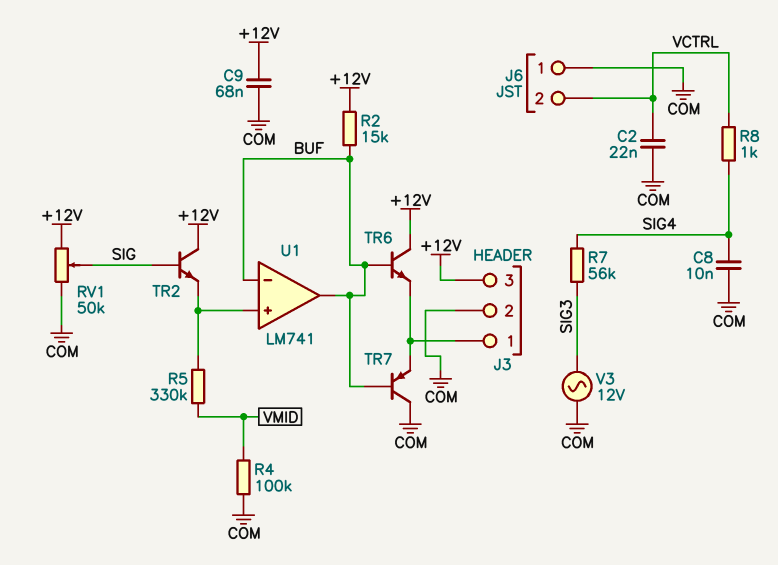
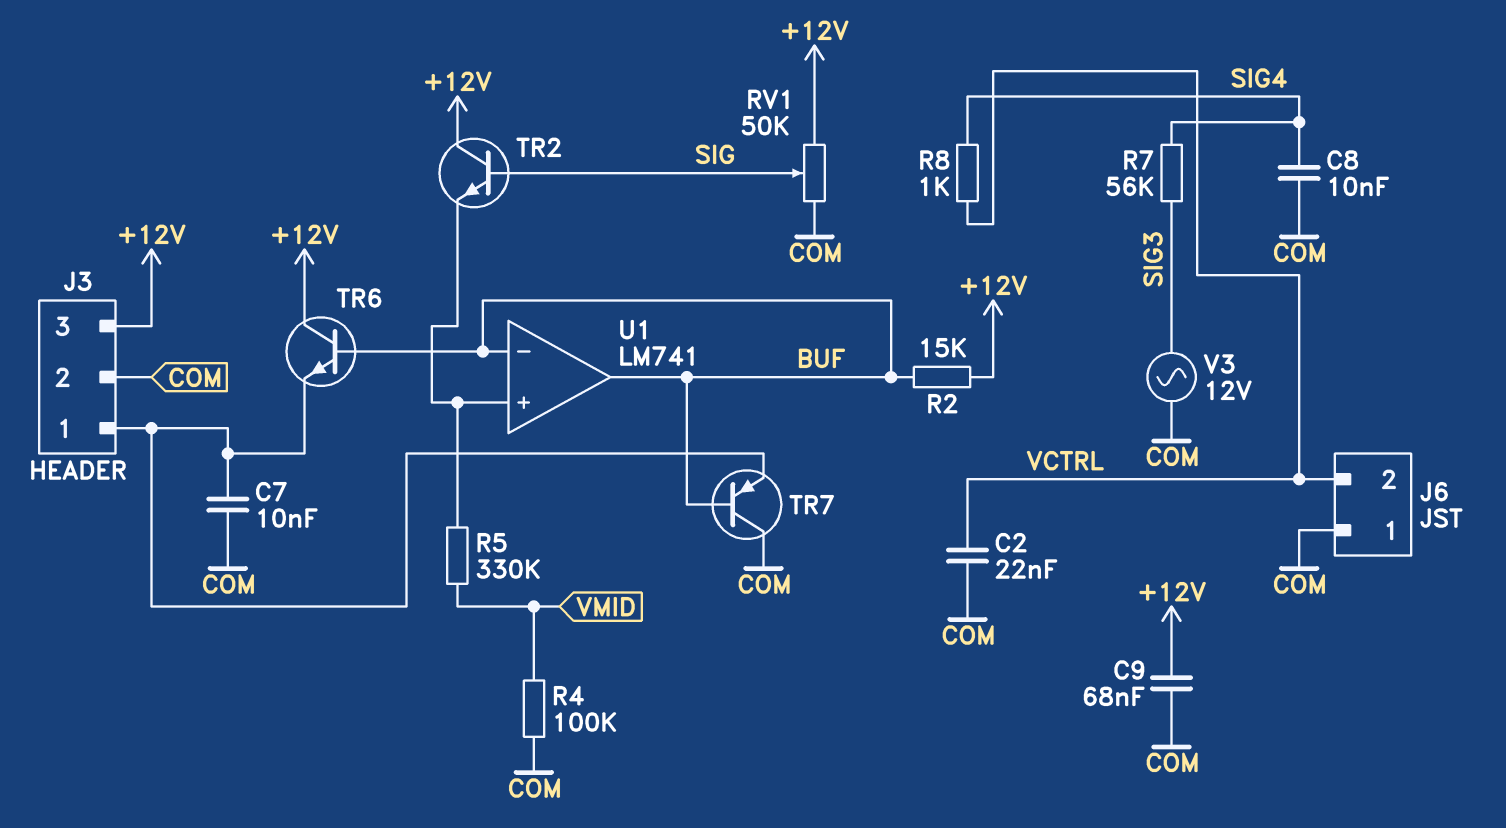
C7: none -> 10nF (COM, J3/1)

